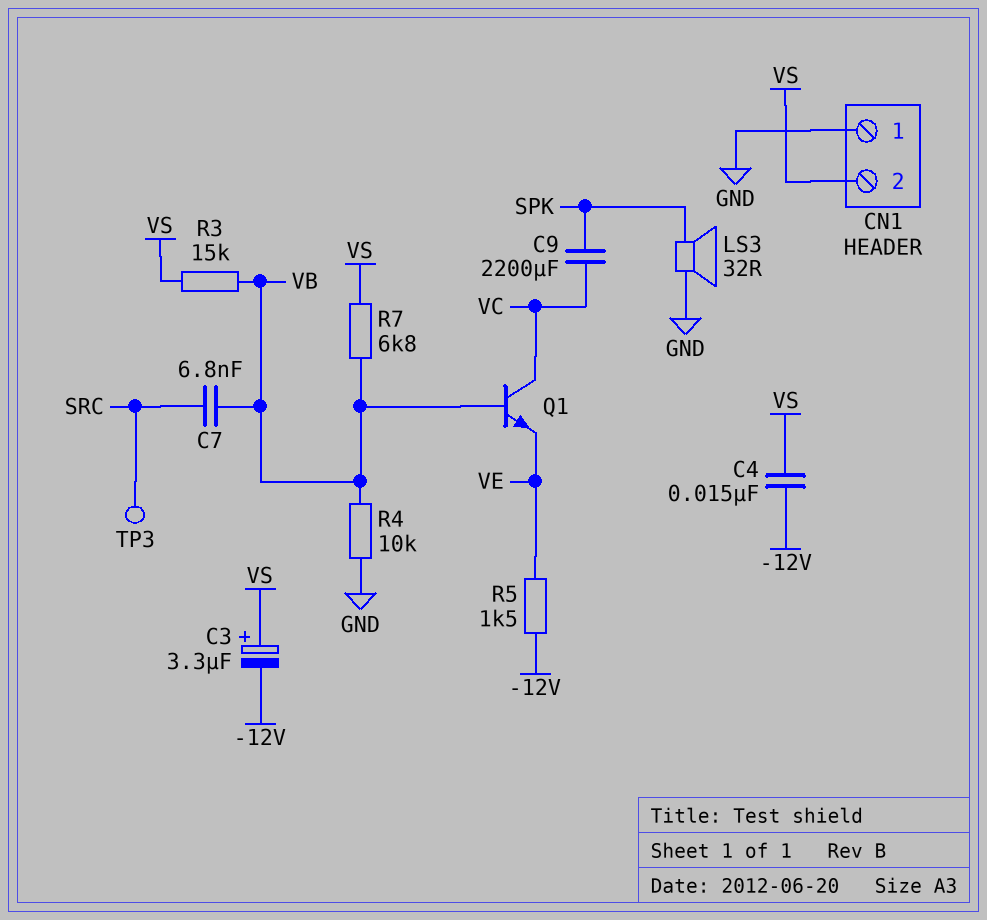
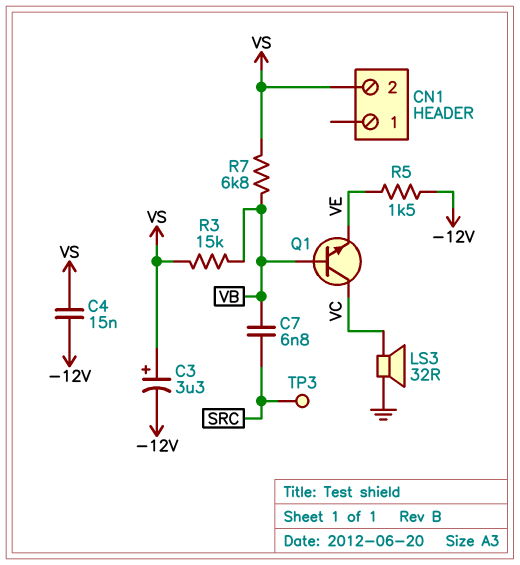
C9: 2200uF (SPK, VC) -> none
CN1 pin 1: GND -> none
LS3: speaker 32R (GND, SPK) -> speaker 32R (GND, VC)
R4: 10k (GND, VB) -> none

